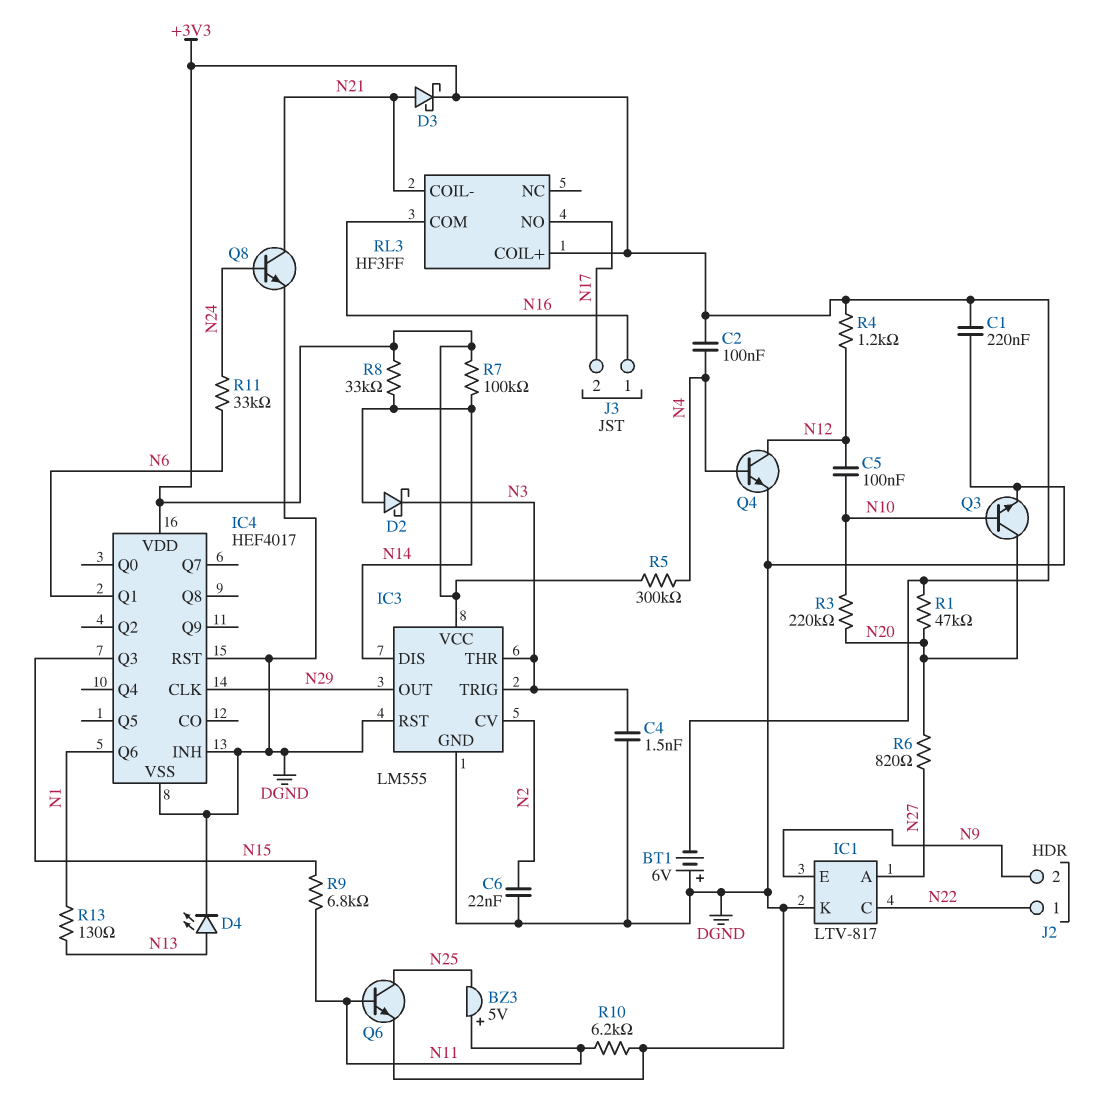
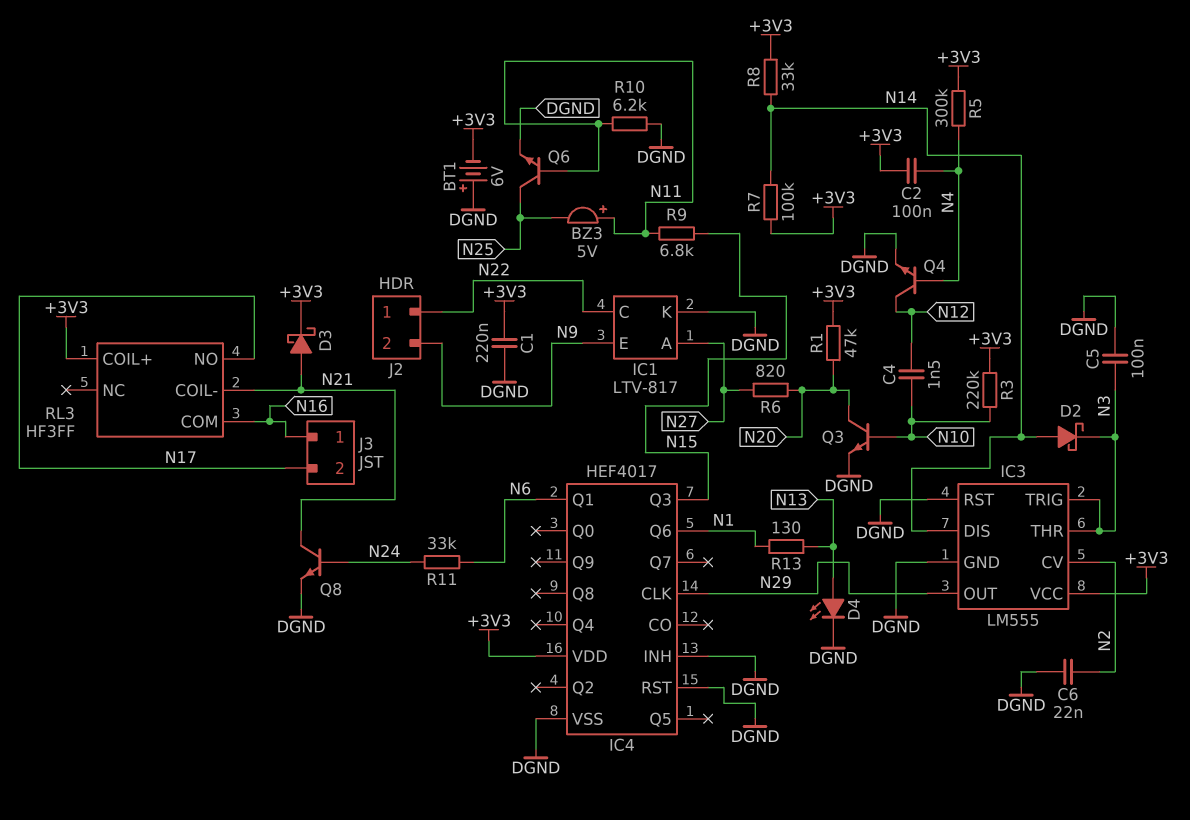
C4: 1.5nF (DGND, N3) -> 1.5nF (N10, N12)
C5: 100nF (N10, N12) -> 100nF (DGND, N3)
R3: 220k (N10, N20) -> 220k (+3V3, N10)
R4: 1.2k (+3V3, N12) -> none

